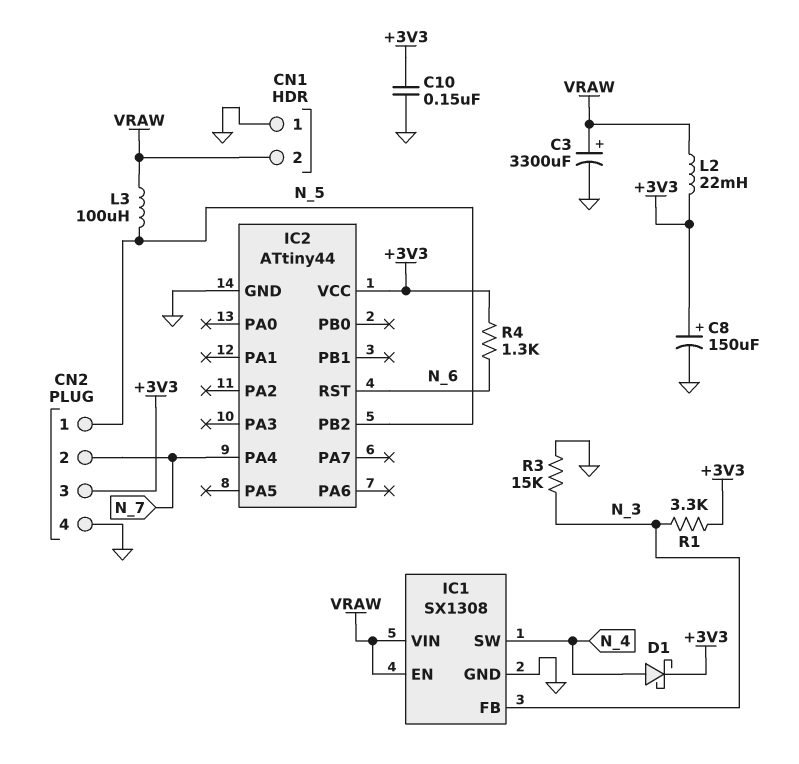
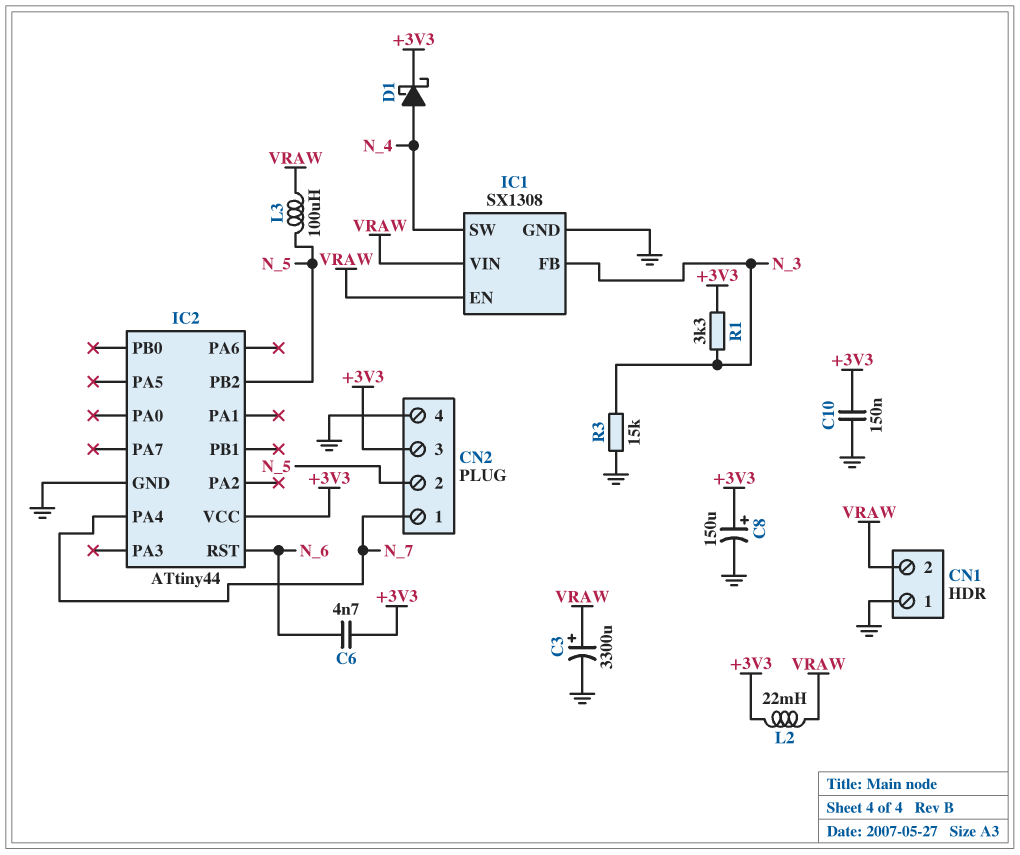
C6: none -> 4.7nF (+3V3, N_6)
CN2 pin 1: N_5 -> N_7
CN2 pin 2: N_7 -> N_5
R4: 1.3k (+3V3, N_6) -> none

